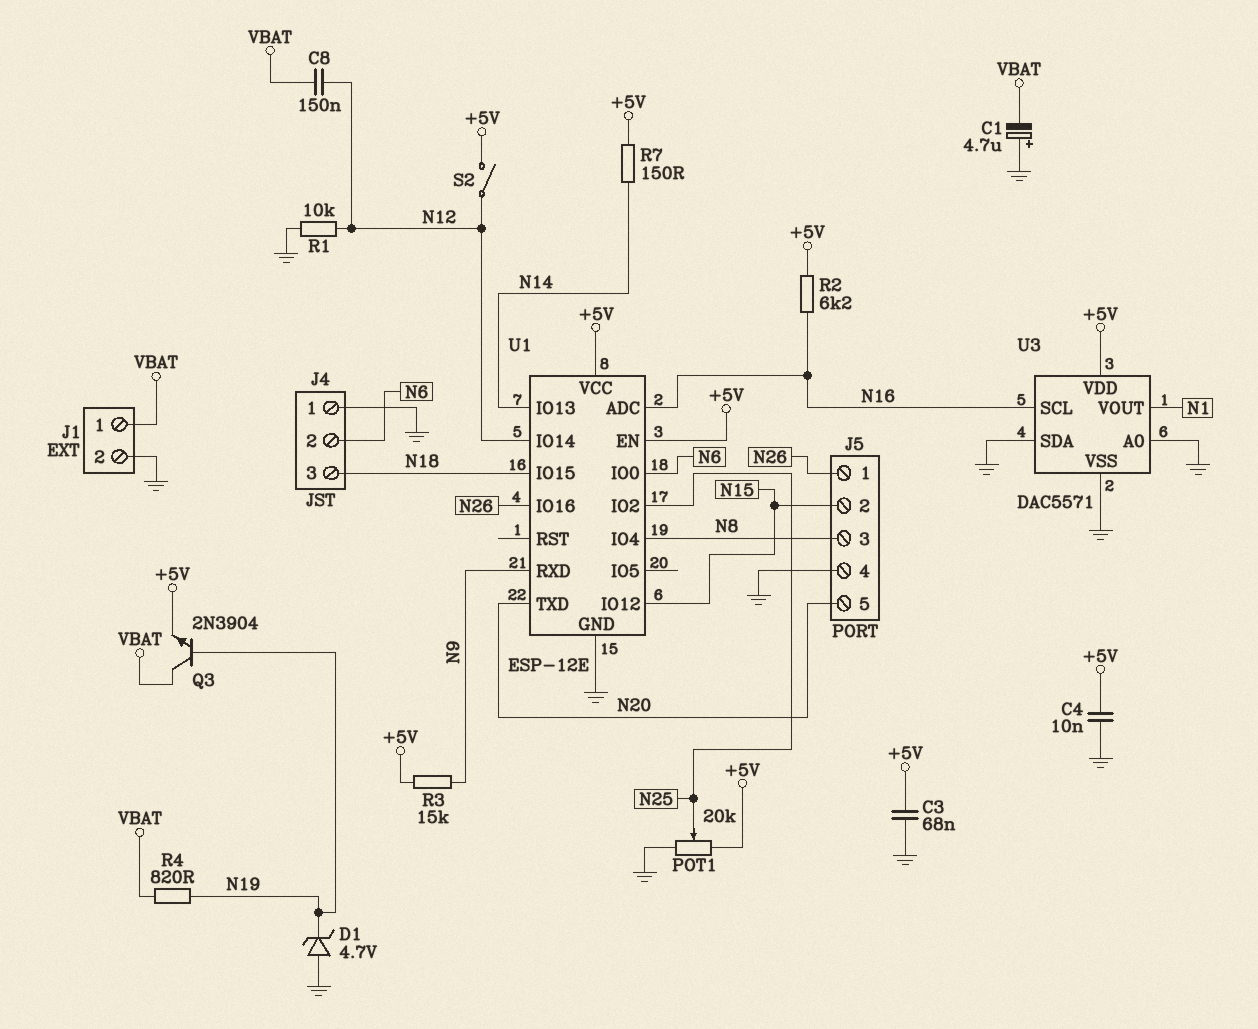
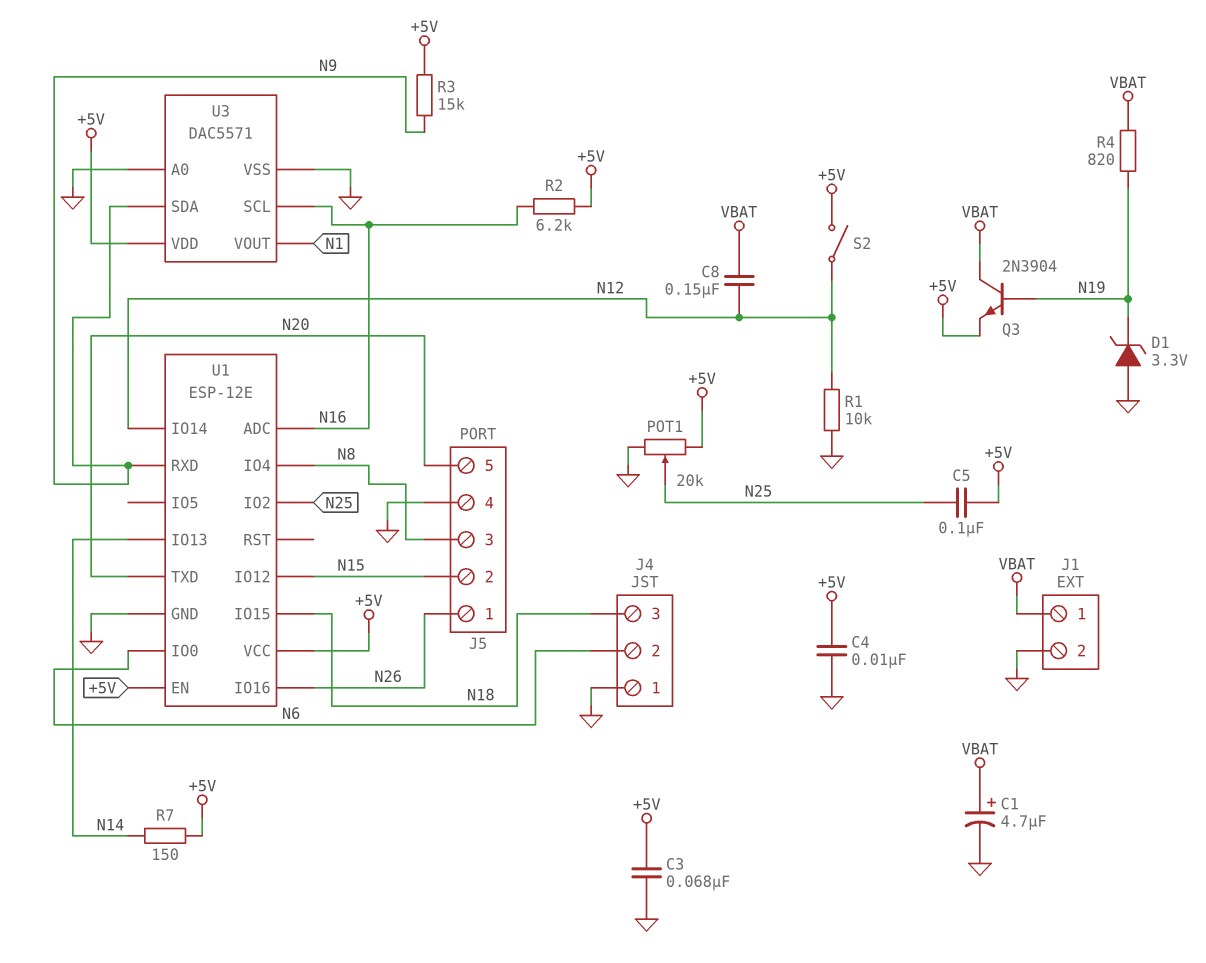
C1: 4.7uF (plus GND, minus VBAT) -> 4.7uF (plus VBAT, minus GND)
C5: none -> 100nF (+5V, N25)
D1: zener 4.7V (A GND, K N19) -> zener 3.3V (A GND, K N19)
U3 pin SDA: GND -> N9

